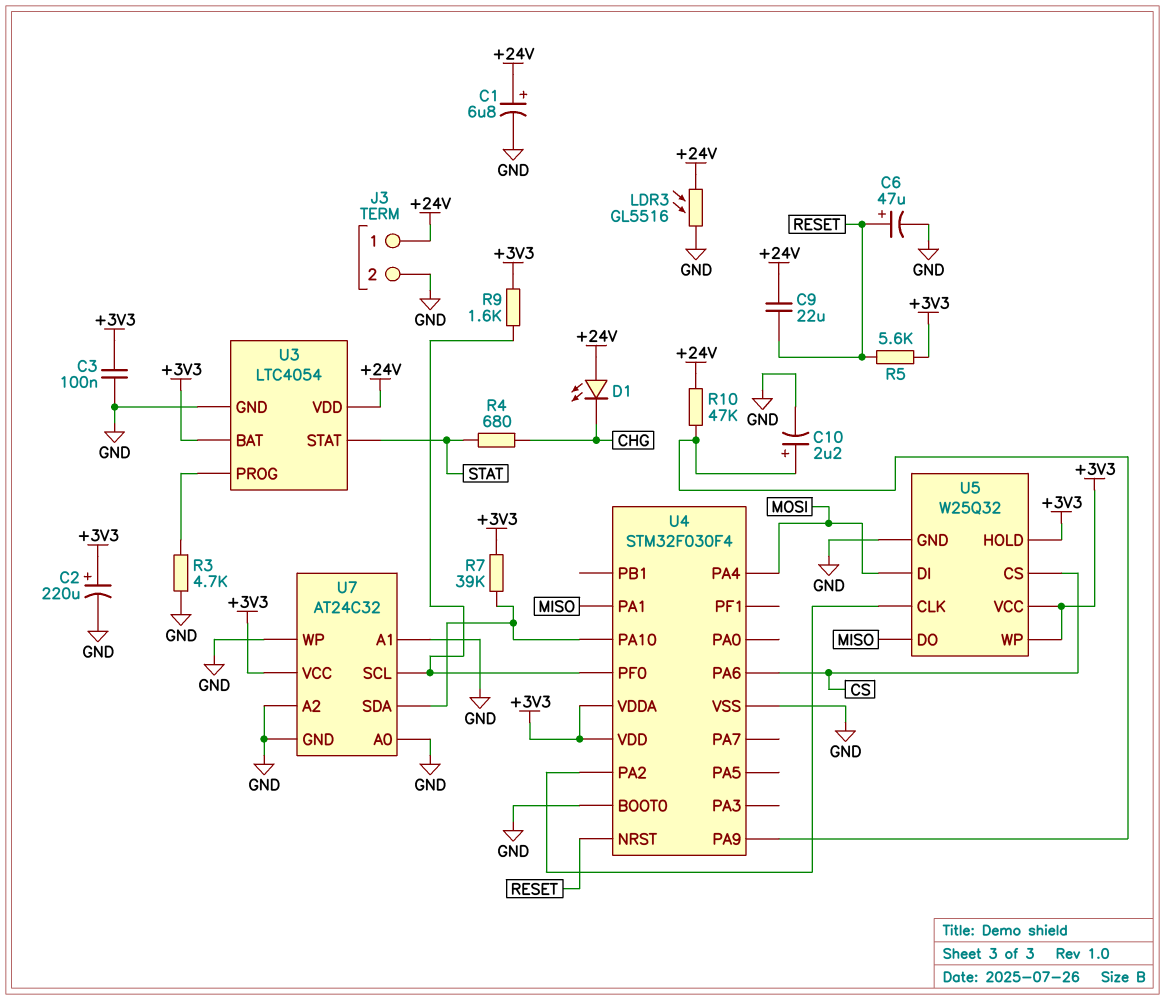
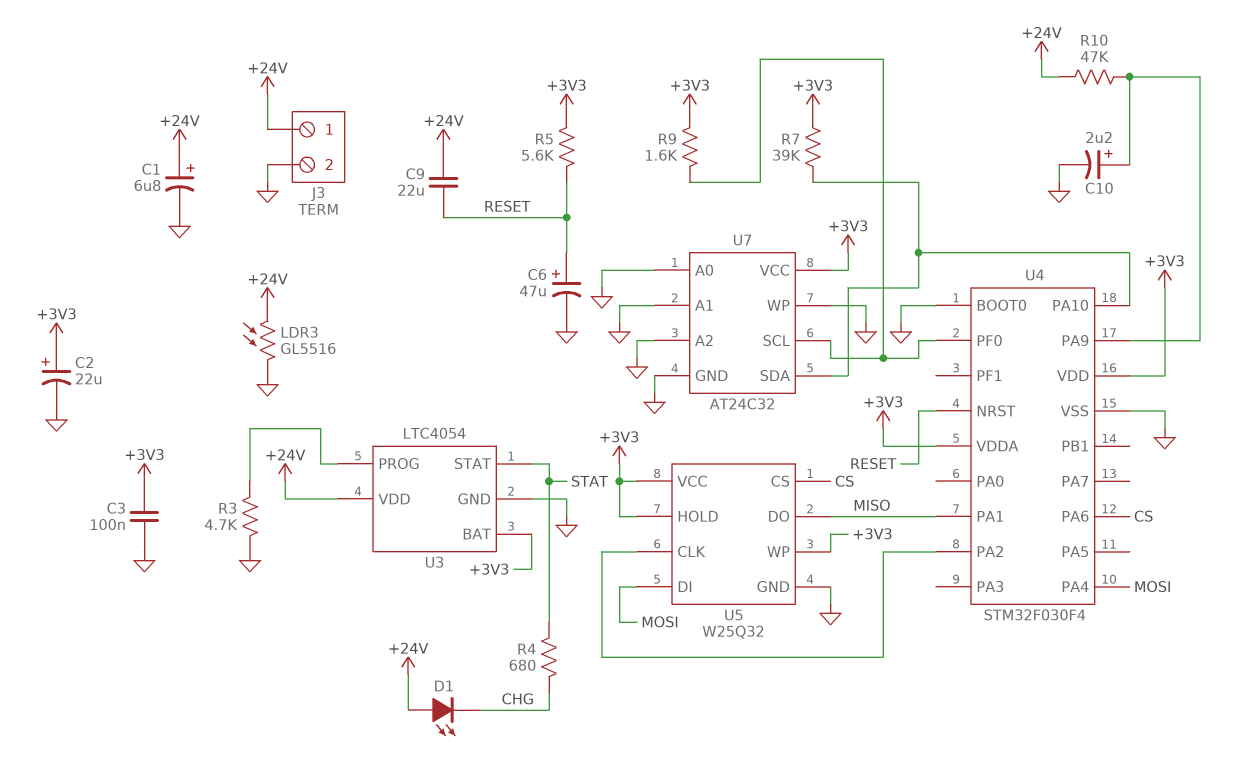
C2: 220uF (plus +3V3, minus GND) -> 22uF (plus +3V3, minus GND)

